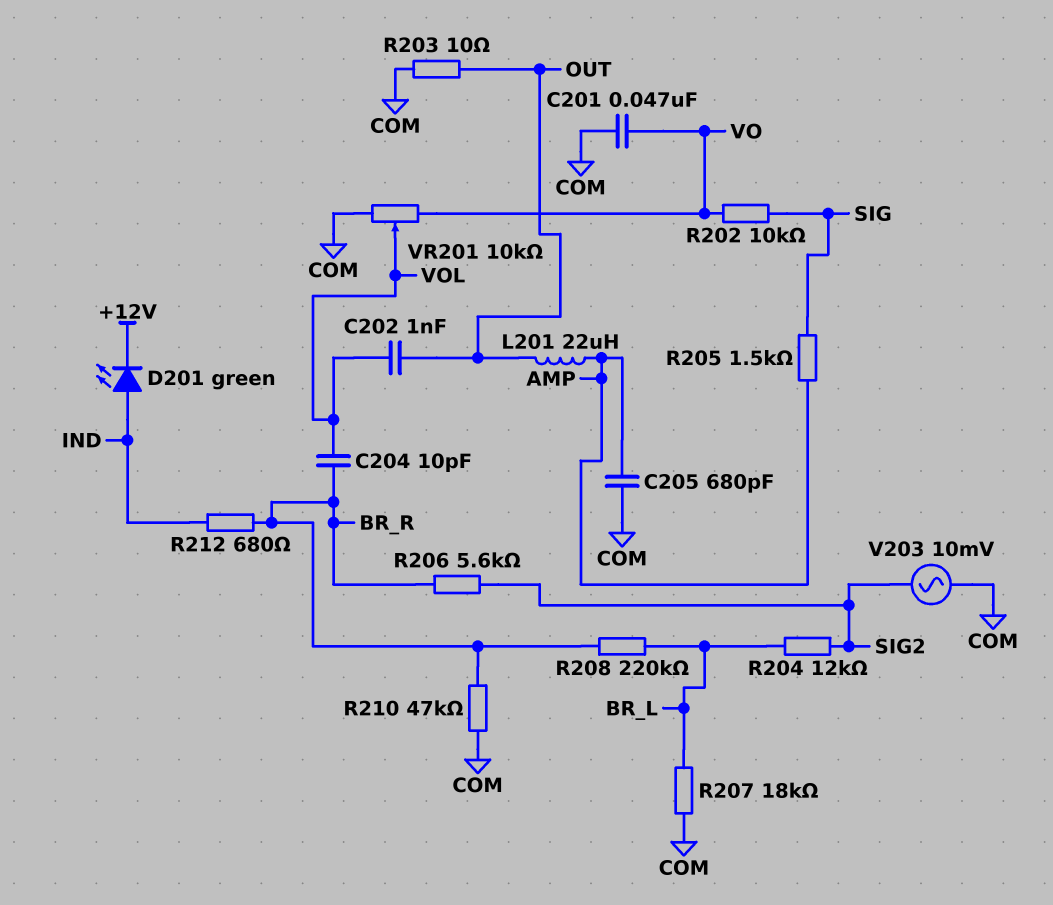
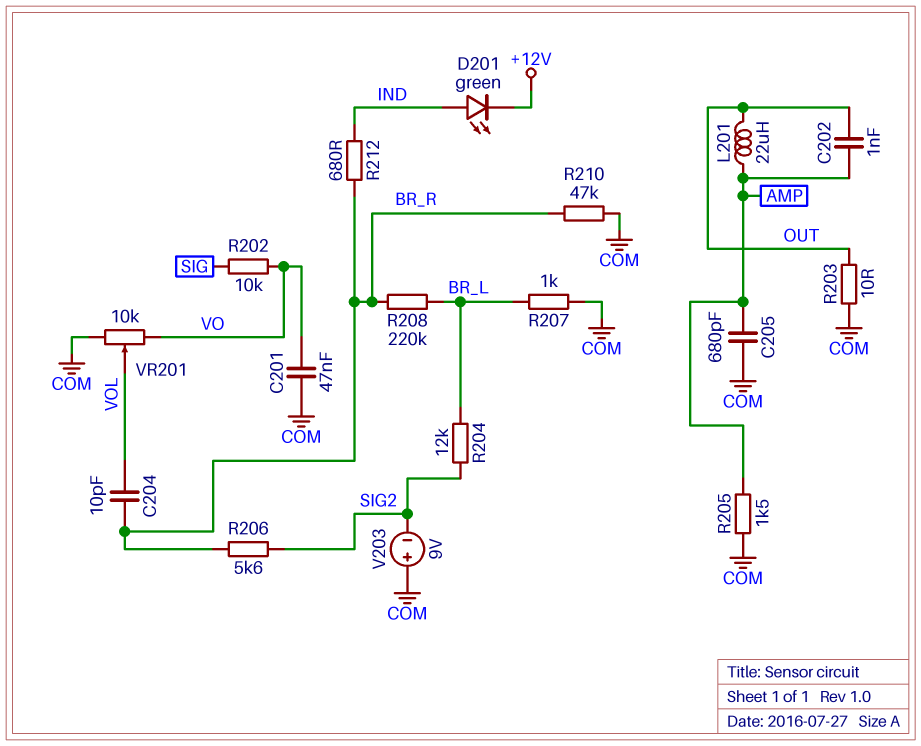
C202: 1nF (OUT, VOL) -> 1nF (AMP, OUT)
R205: 1.5k (AMP, SIG) -> 1.5k (AMP, COM)
R207: 18k (BR_L, COM) -> 1k (BR_L, COM)
V203: AC 10mV (COM, SIG2) -> 9V (plus COM, minus SIG2)

